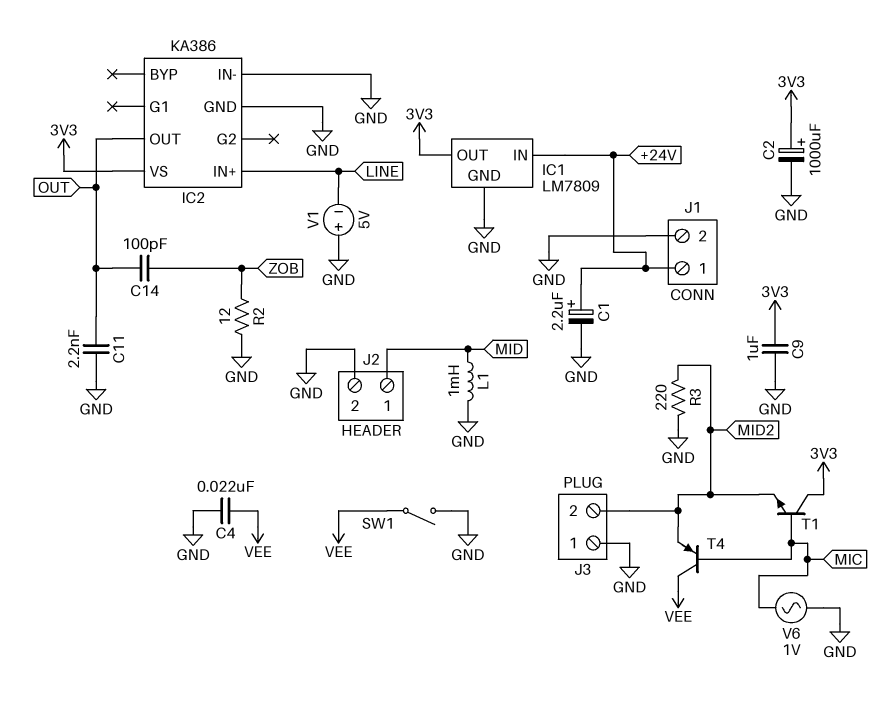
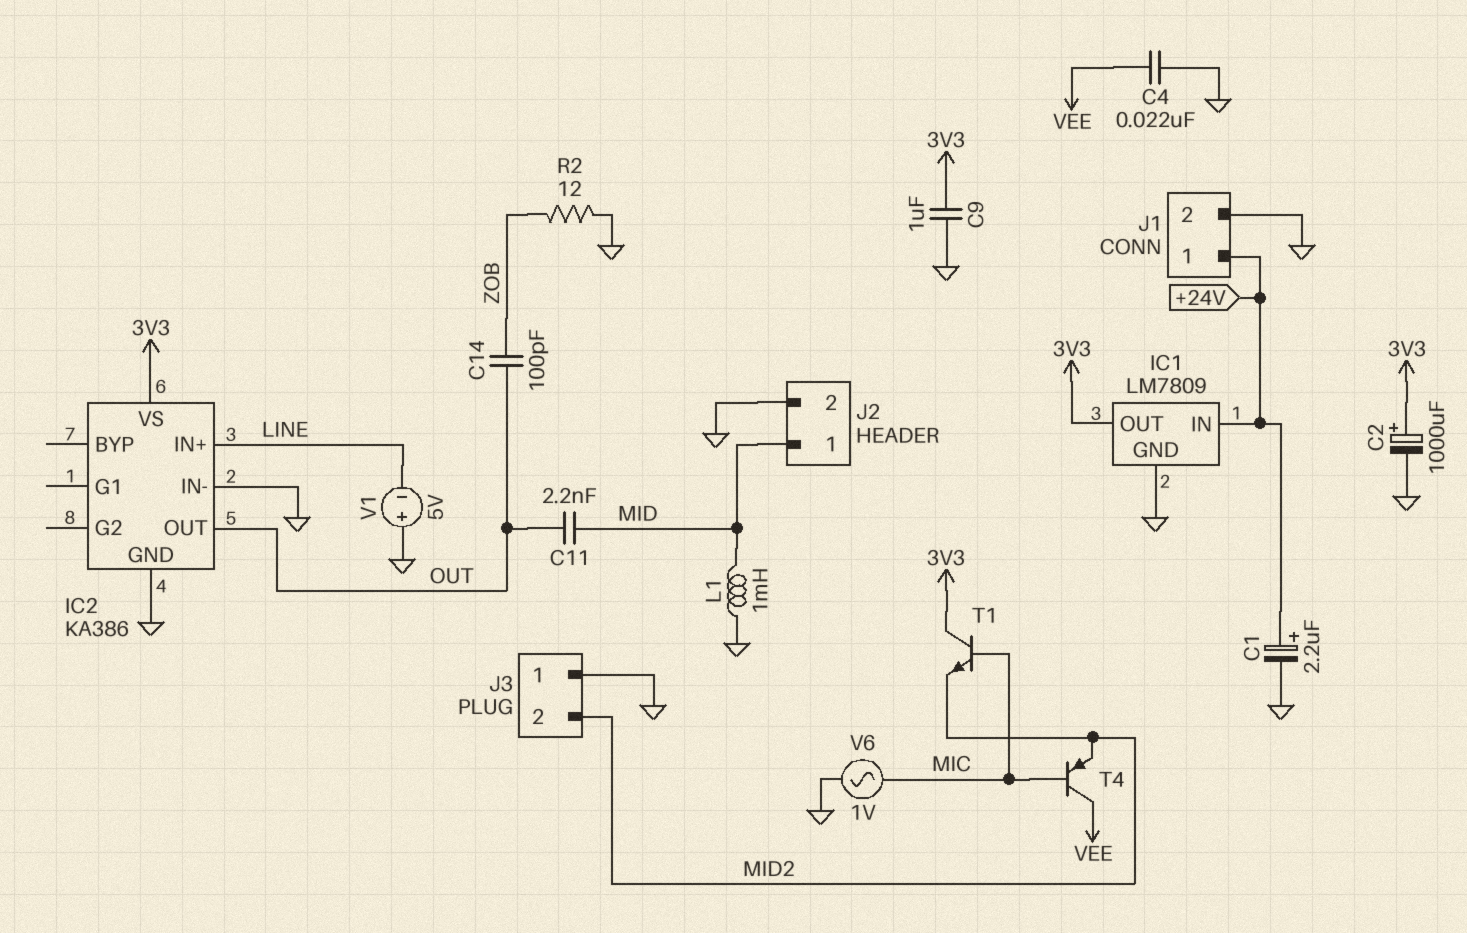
C11: 2.2nF (GND, OUT) -> 2.2nF (MID, OUT)
R3: 220 (GND, MID2) -> none
SW1: switch (GND, VEE) -> none

